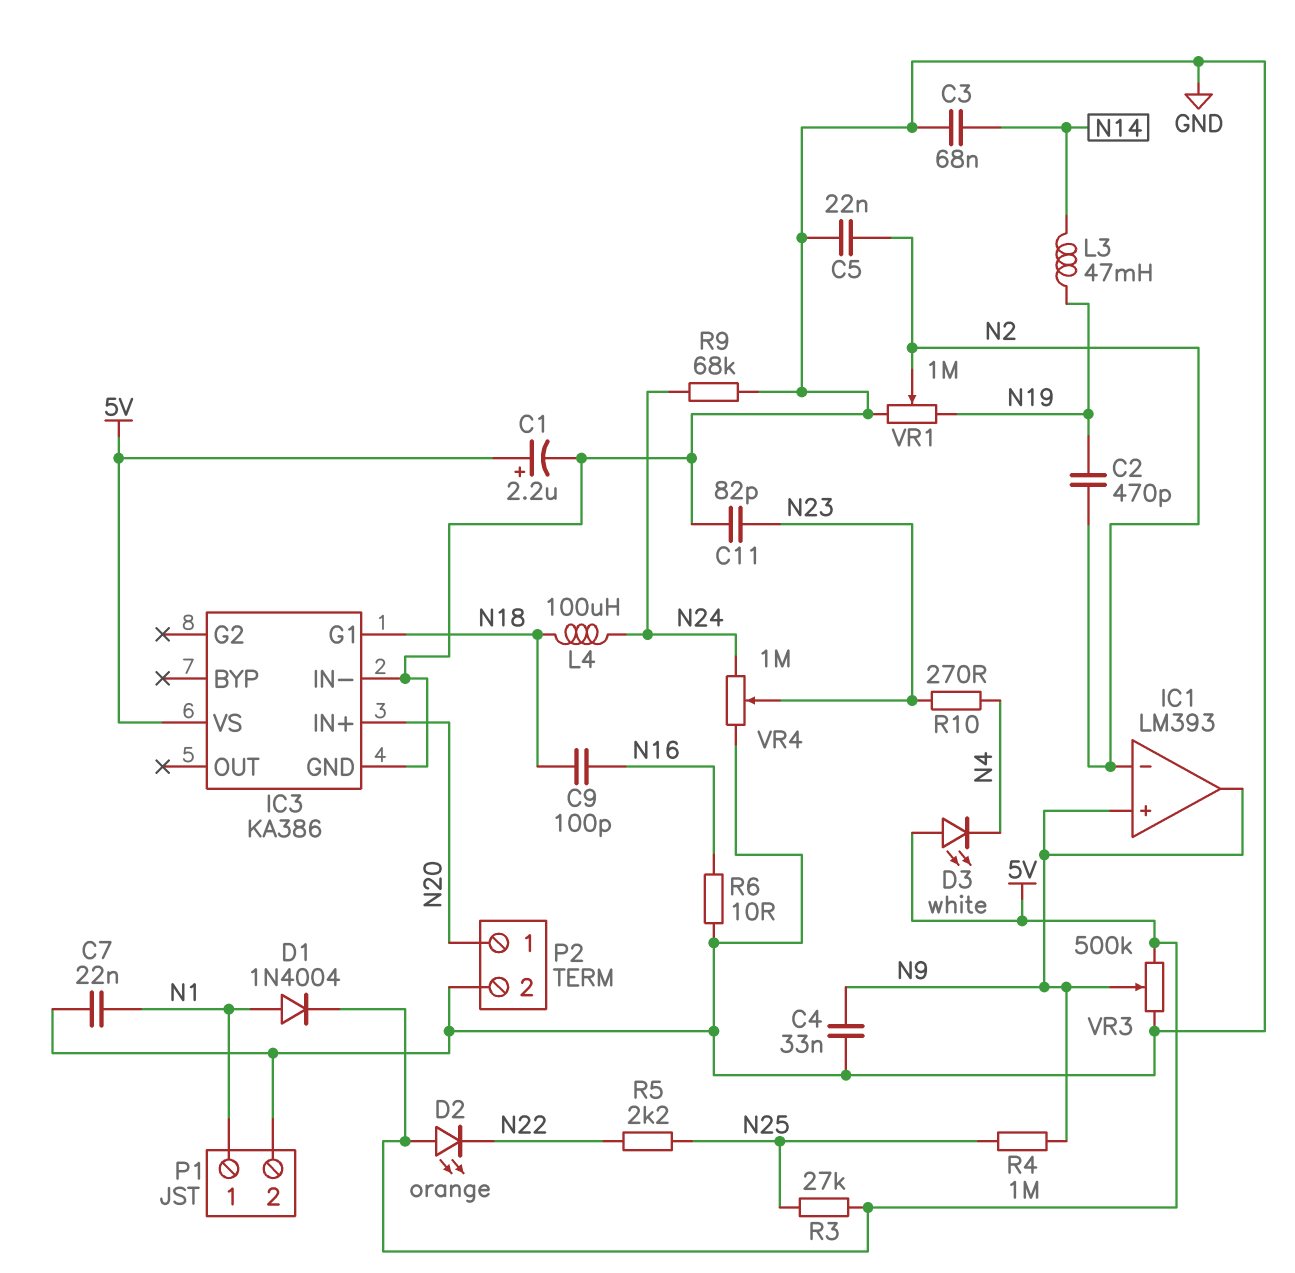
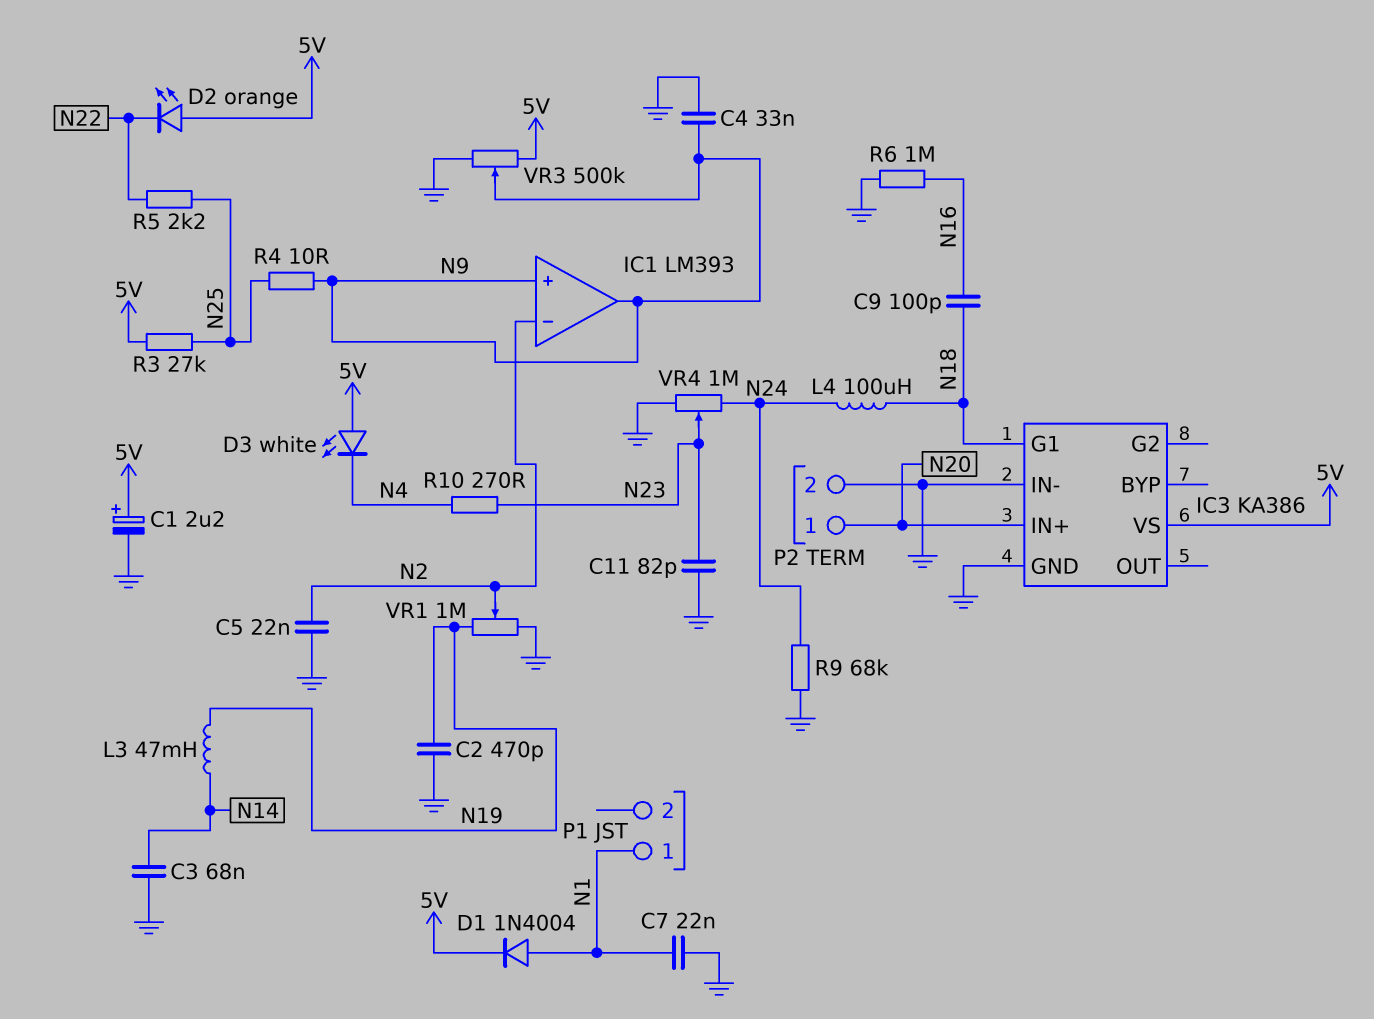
C2: 470pF (N2, N19) -> 470pF (GND, N19)
P1 pin 2: GND -> none
R4: 1M (N9, N25) -> 10 (N9, N25)
R6: 10 (GND, N16) -> 1M (GND, N16)

